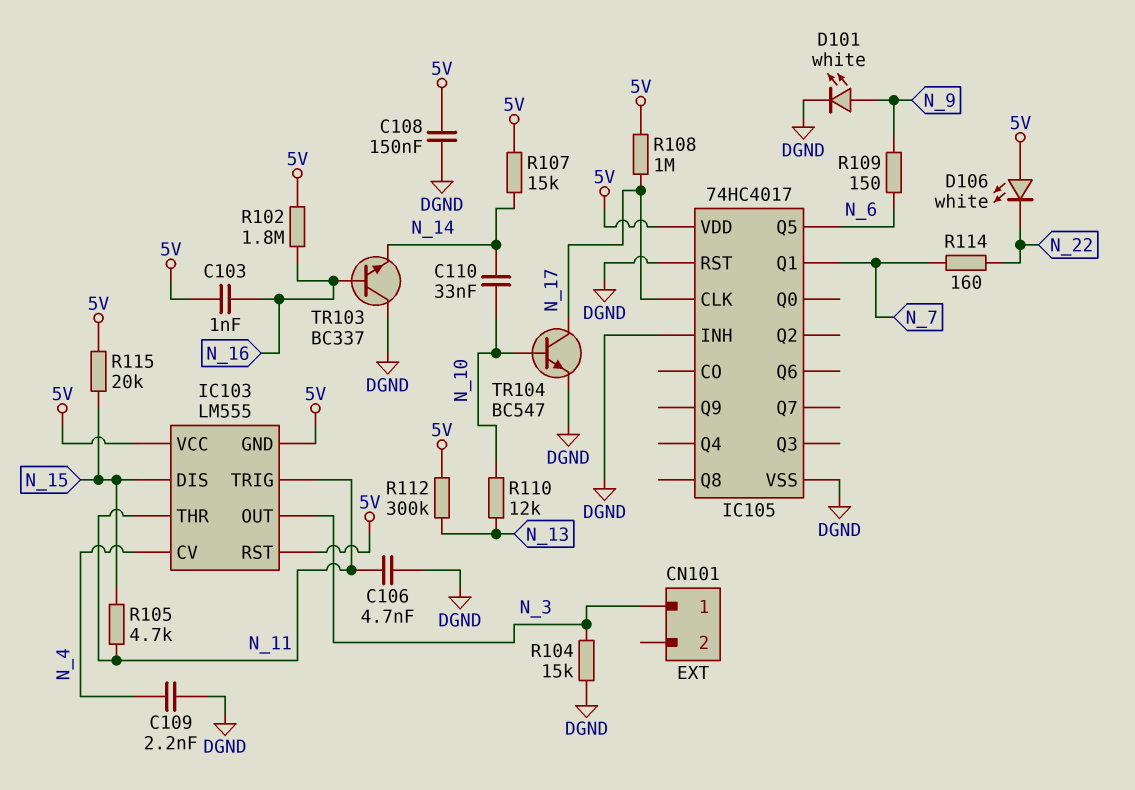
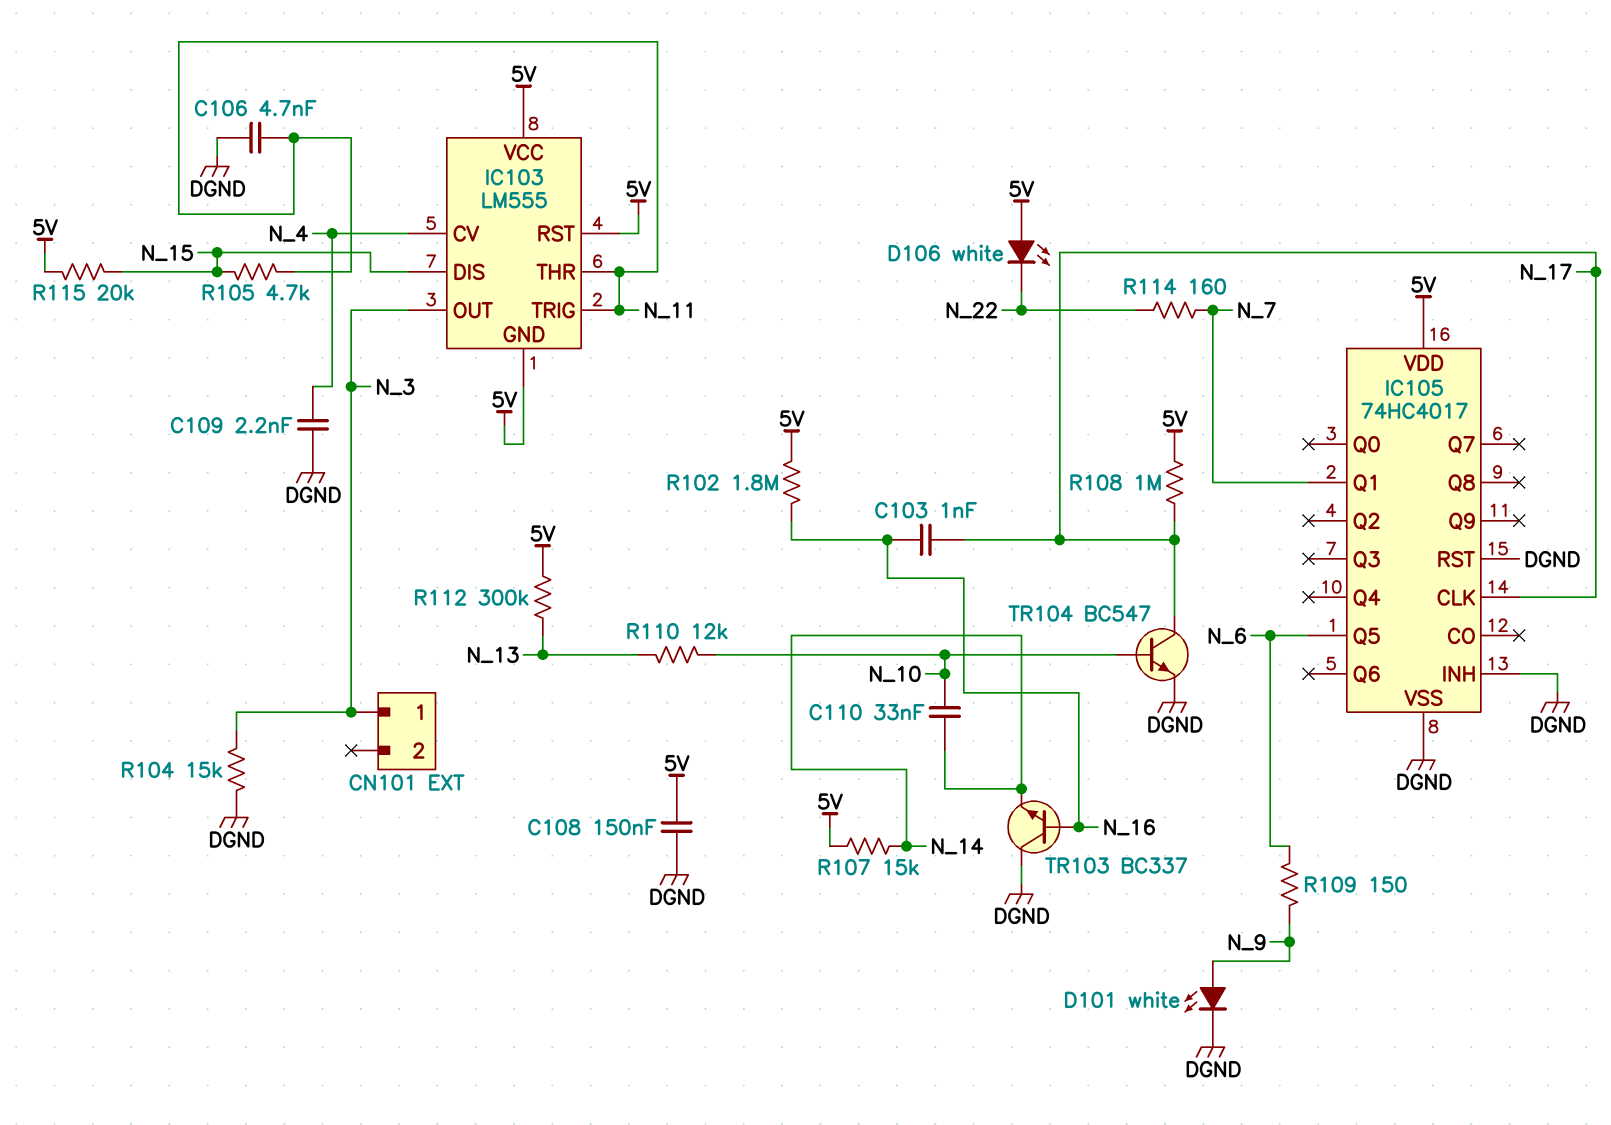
C103: 1nF (5V, N_16) -> 1nF (N_16, N_17)

